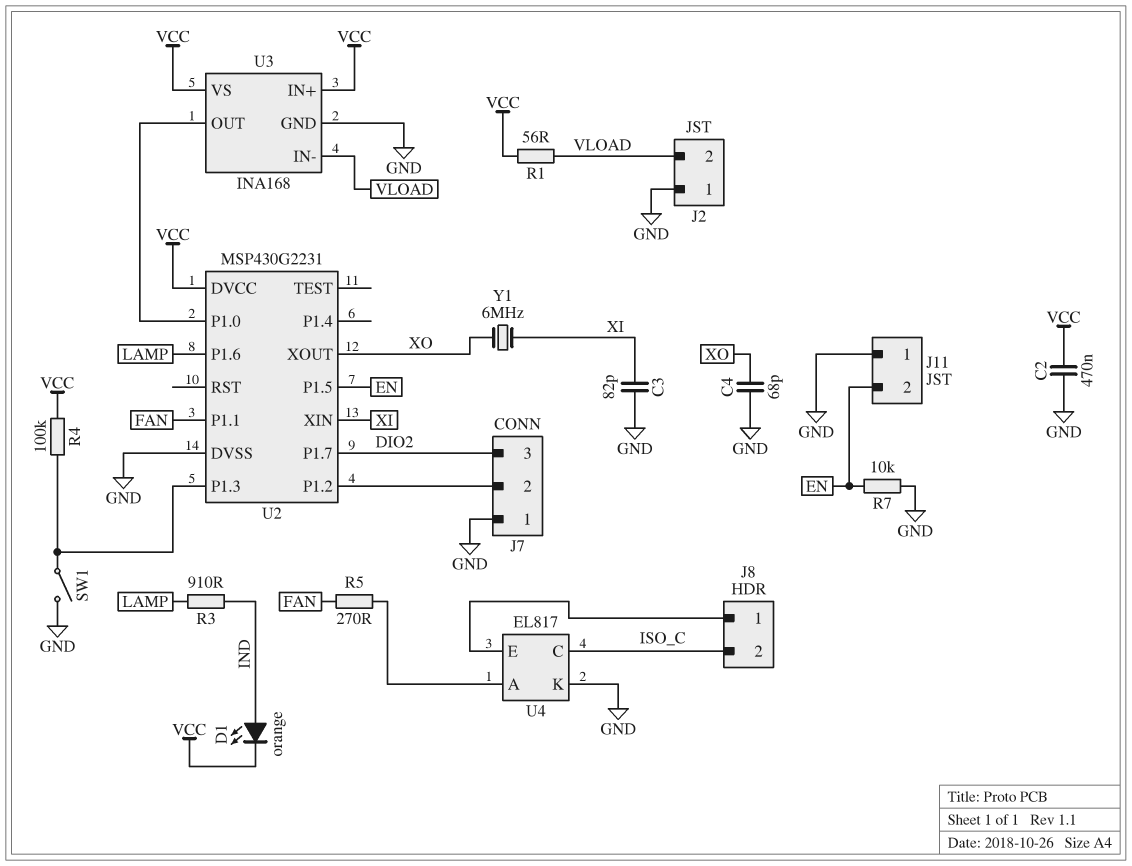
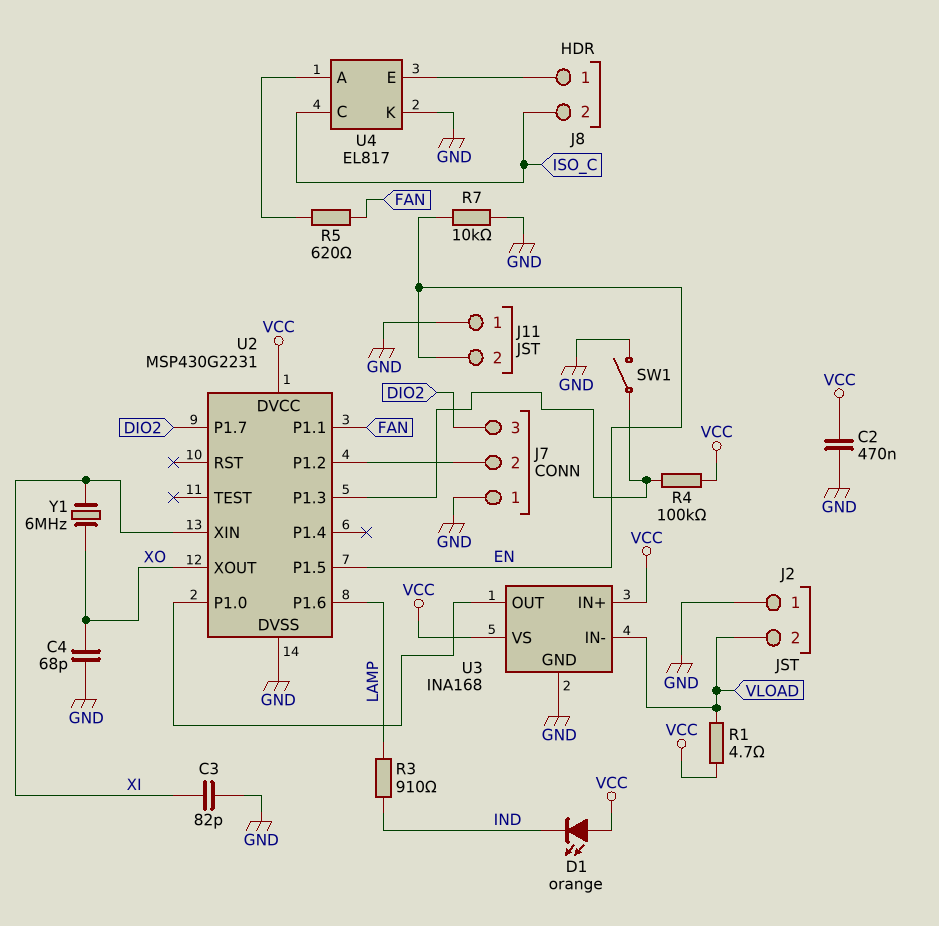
D1: LED orange (A IND, K VCC) -> LED orange (A VCC, K IND)
R1: 56 (VCC, VLOAD) -> 4.7 (VCC, VLOAD)
R5: 270 (FAN, U4/A) -> 620 (FAN, U4/A)

